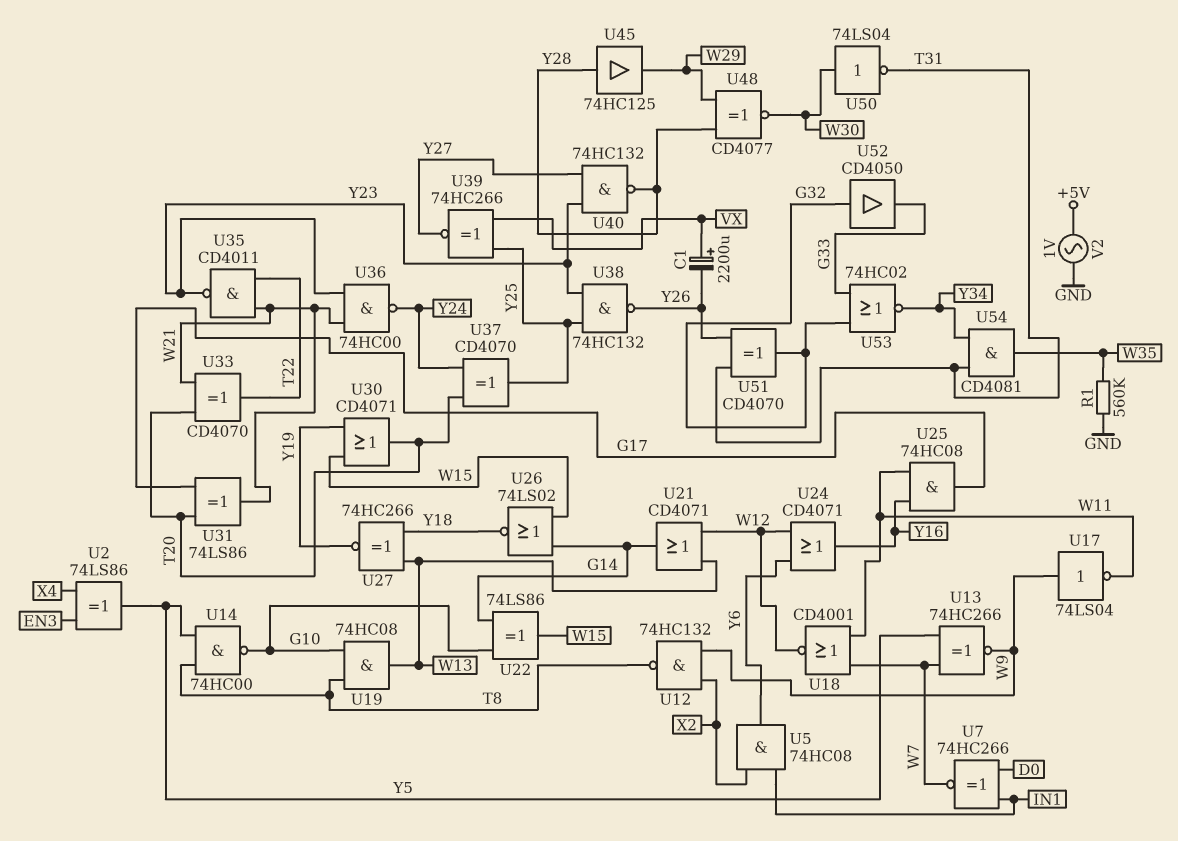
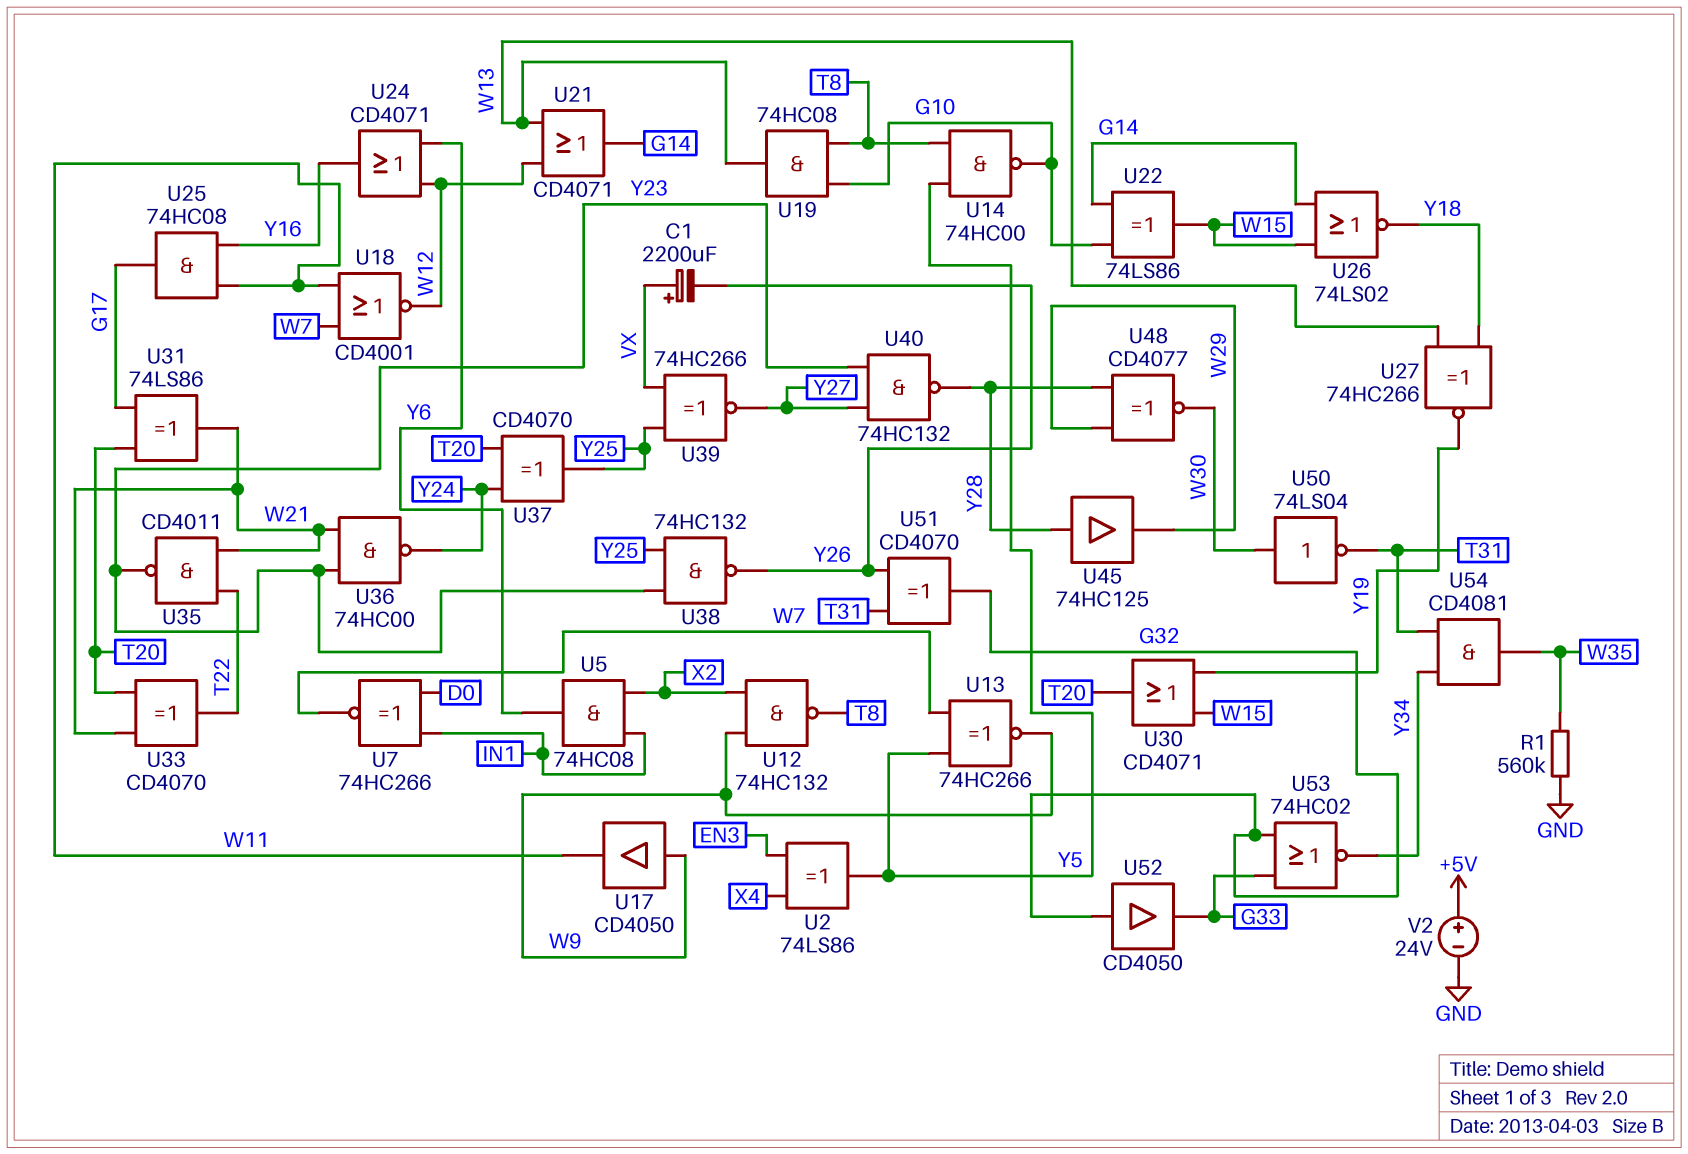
U17: NOT 74LS04 (in W9, out W11) -> buffer CD4050 (in W9, out W11)
V2: AC 1V (+5V, GND) -> 24V (plus +5V, minus GND)

